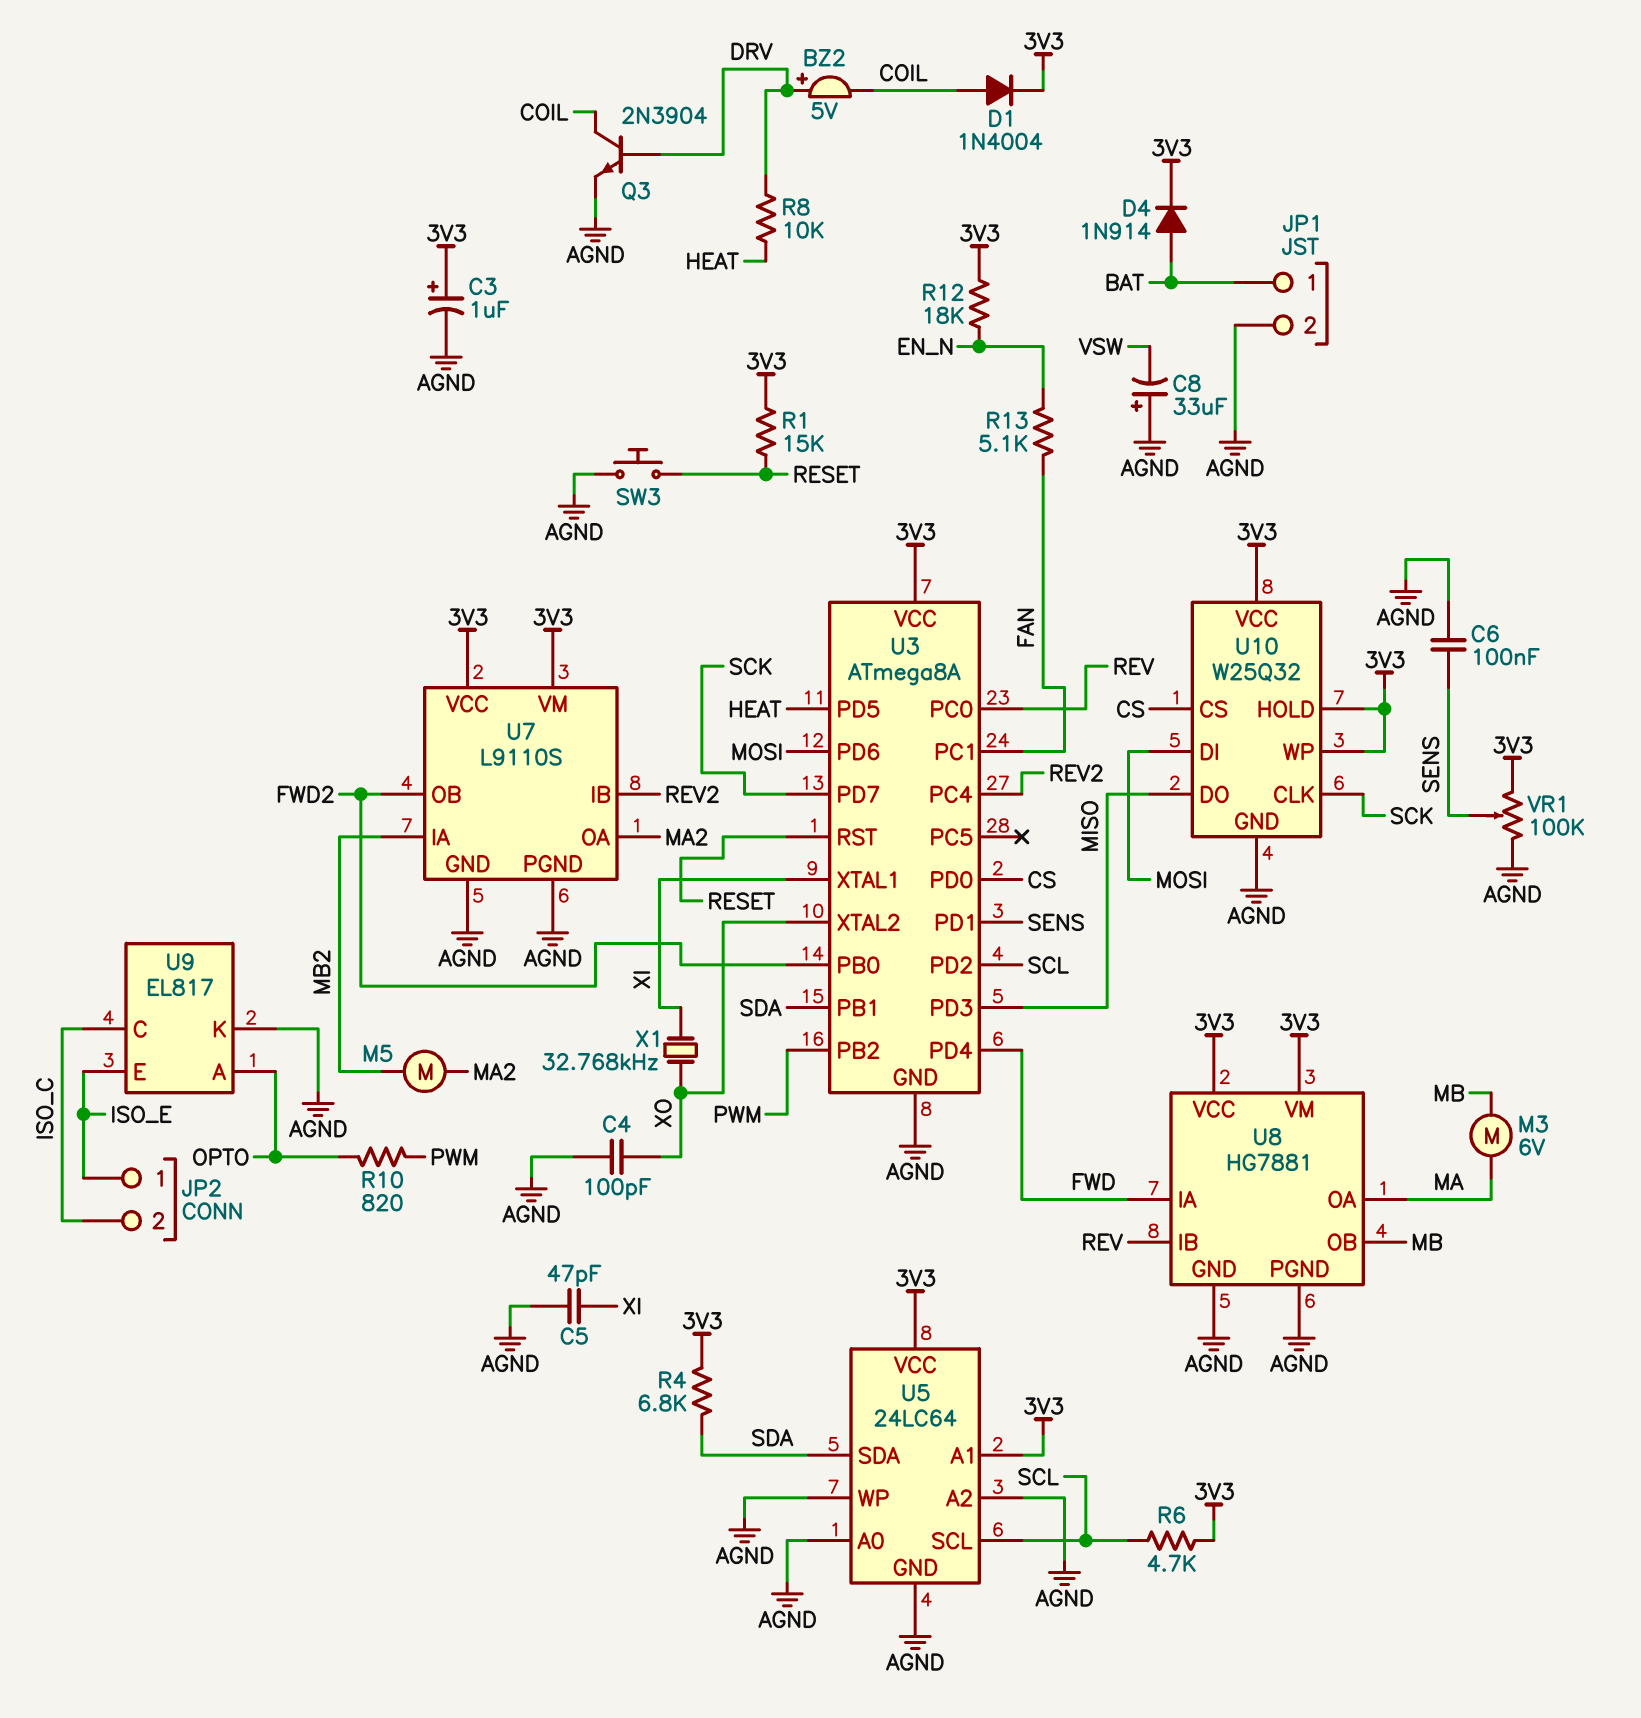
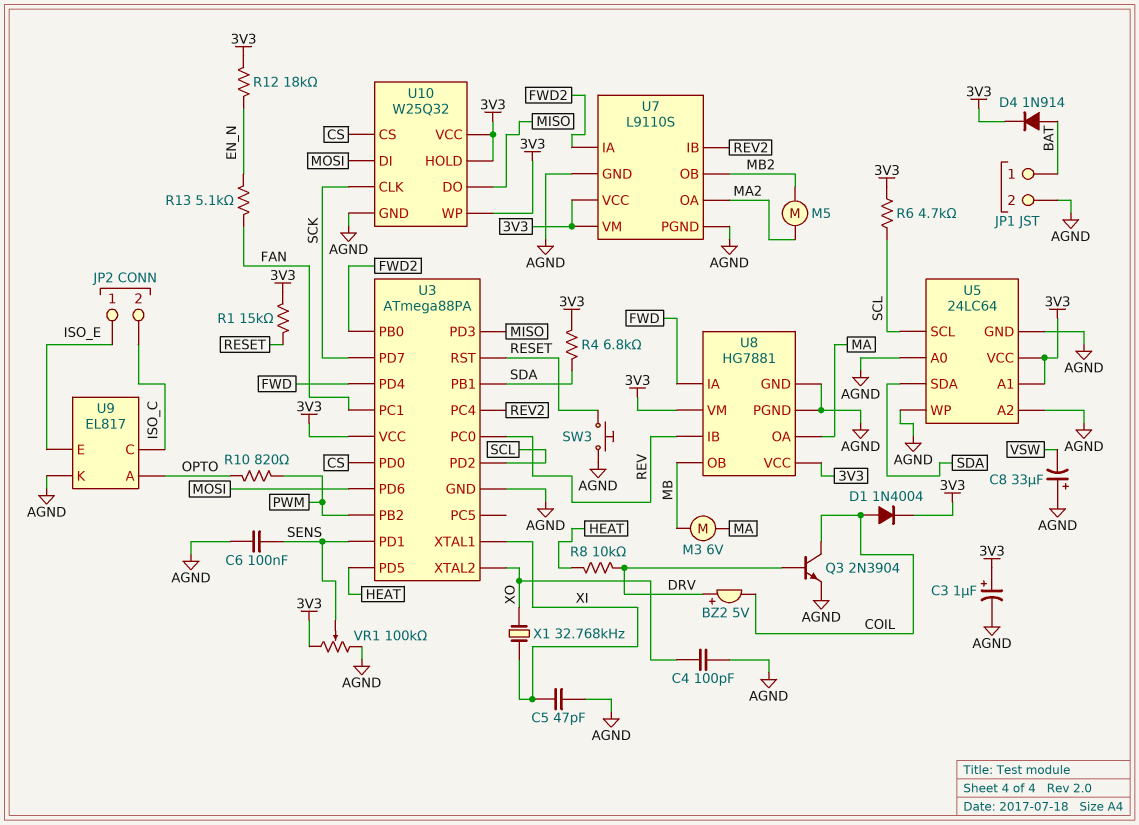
U3: ATmega8A -> ATmega88PA
U7 pin IA: MB2 -> FWD2
U7 pin OB: FWD2 -> MB2

